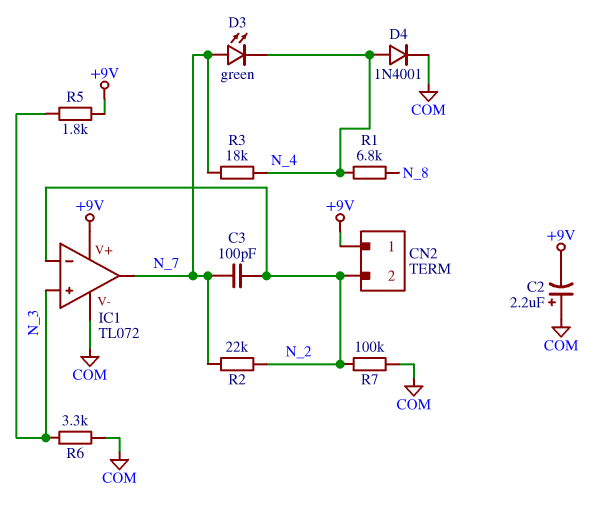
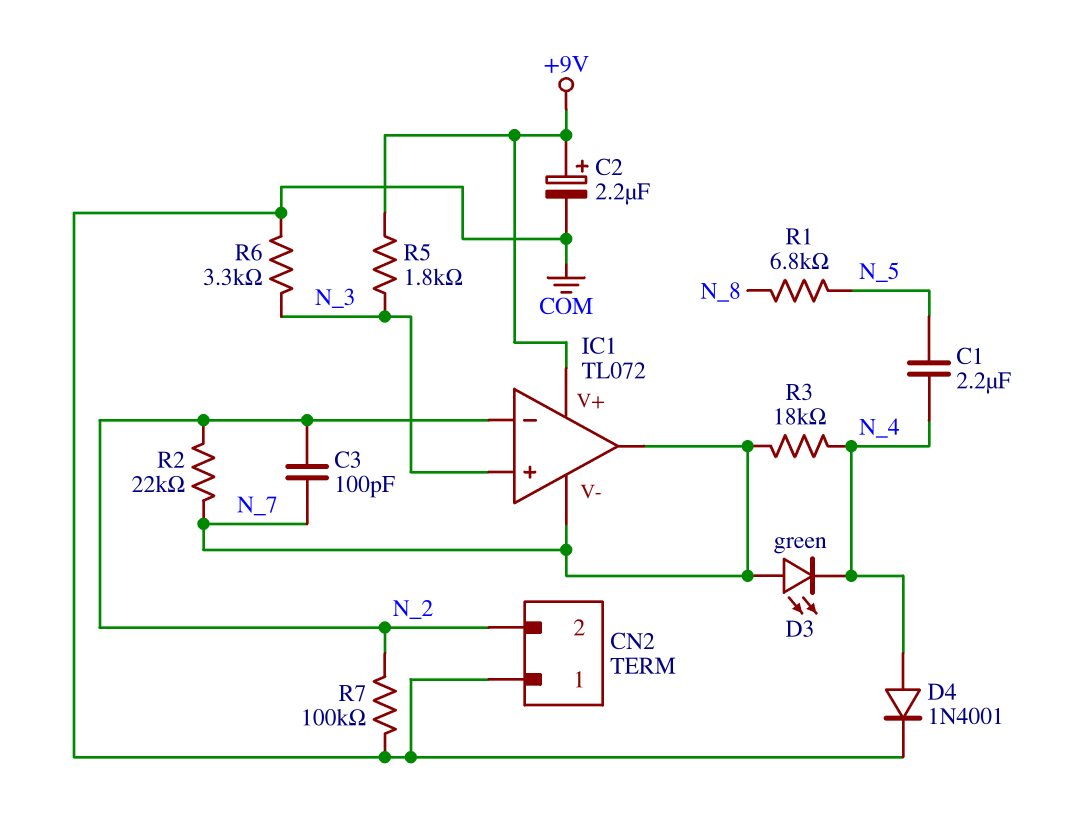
C1: none -> 2.2uF (N_4, N_5)
C2: 2.2uF (plus COM, minus +9V) -> 2.2uF (plus +9V, minus COM)
CN2 pin 1: +9V -> COM
IC1 pin V-: COM -> N_7
R1: 6.8k (N_4, N_8) -> 6.8k (N_5, N_8)

